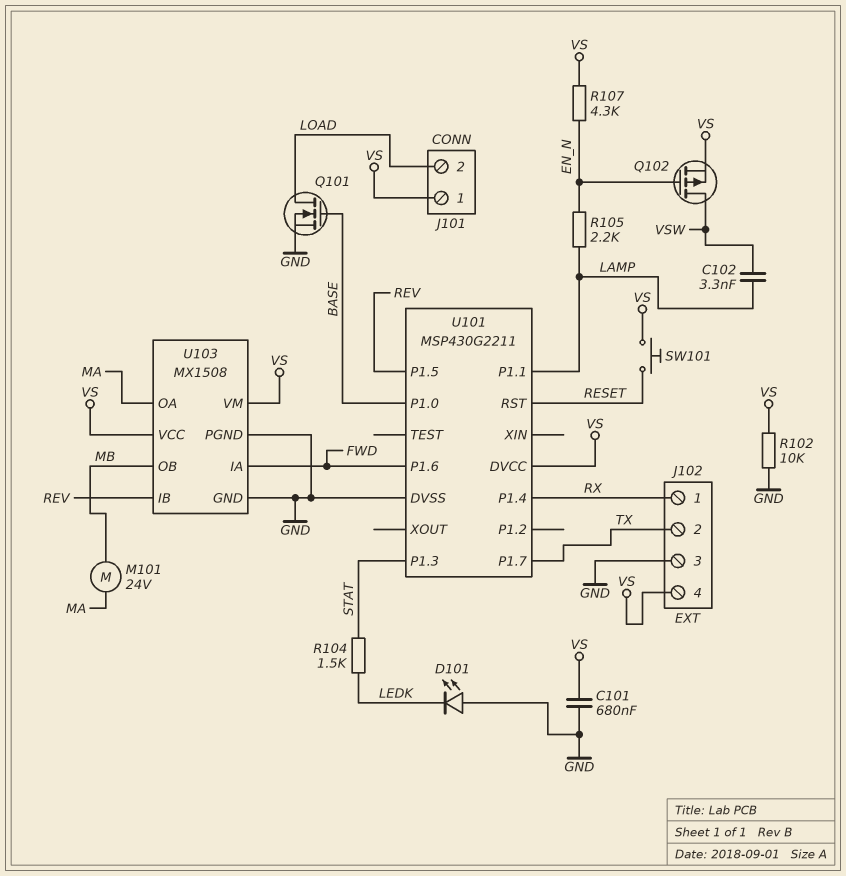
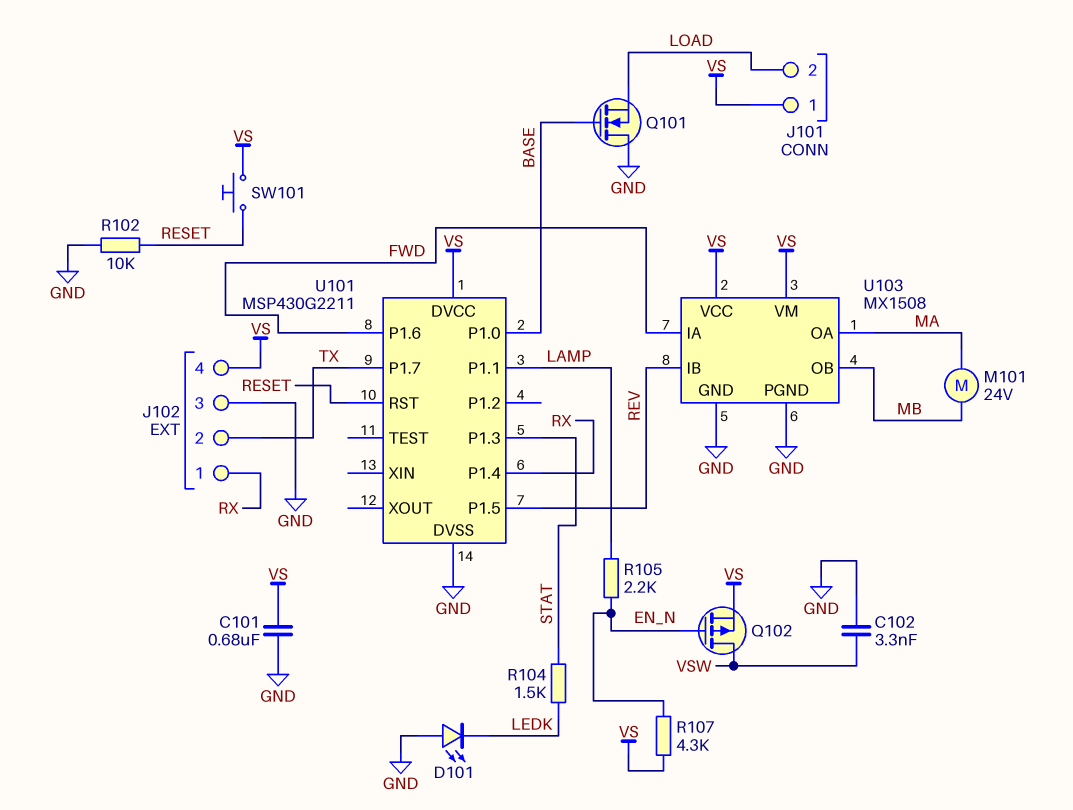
C102: 3.3nF (LAMP, VSW) -> 3.3nF (GND, VSW)
Q101: NMOS (G BASE, D LOAD, S GND) -> NMOS (G BASE, D GND, S LOAD)
R102: 10k (GND, VS) -> 10k (GND, RESET)

